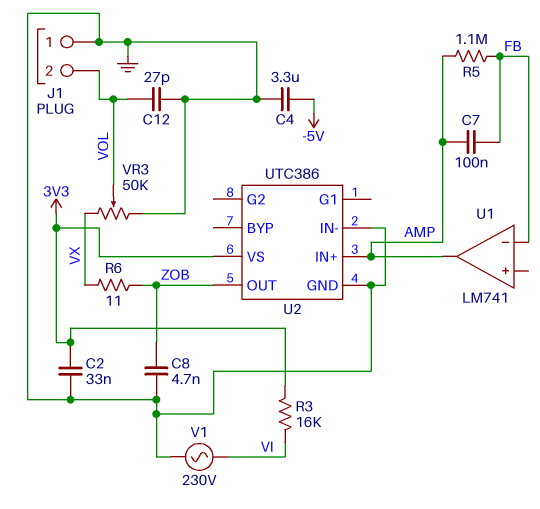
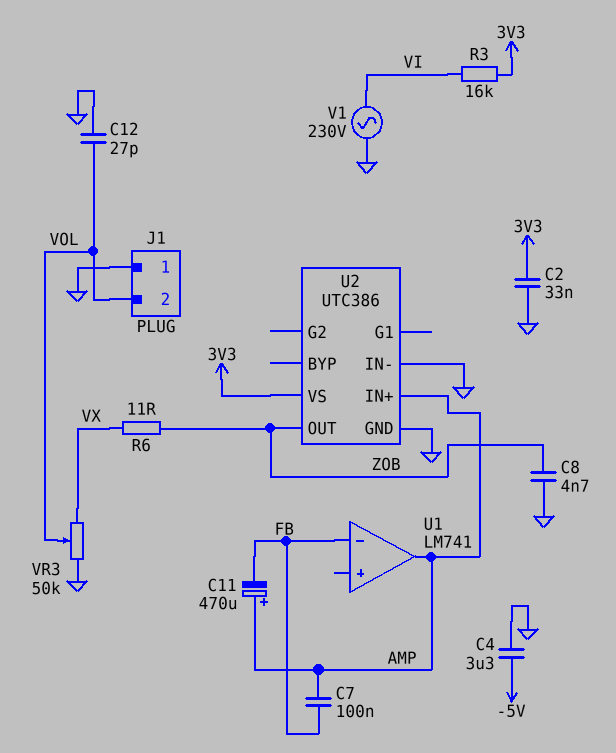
C11: none -> 470uF (plus AMP, minus FB)
R5: 1.1M (AMP, FB) -> none

